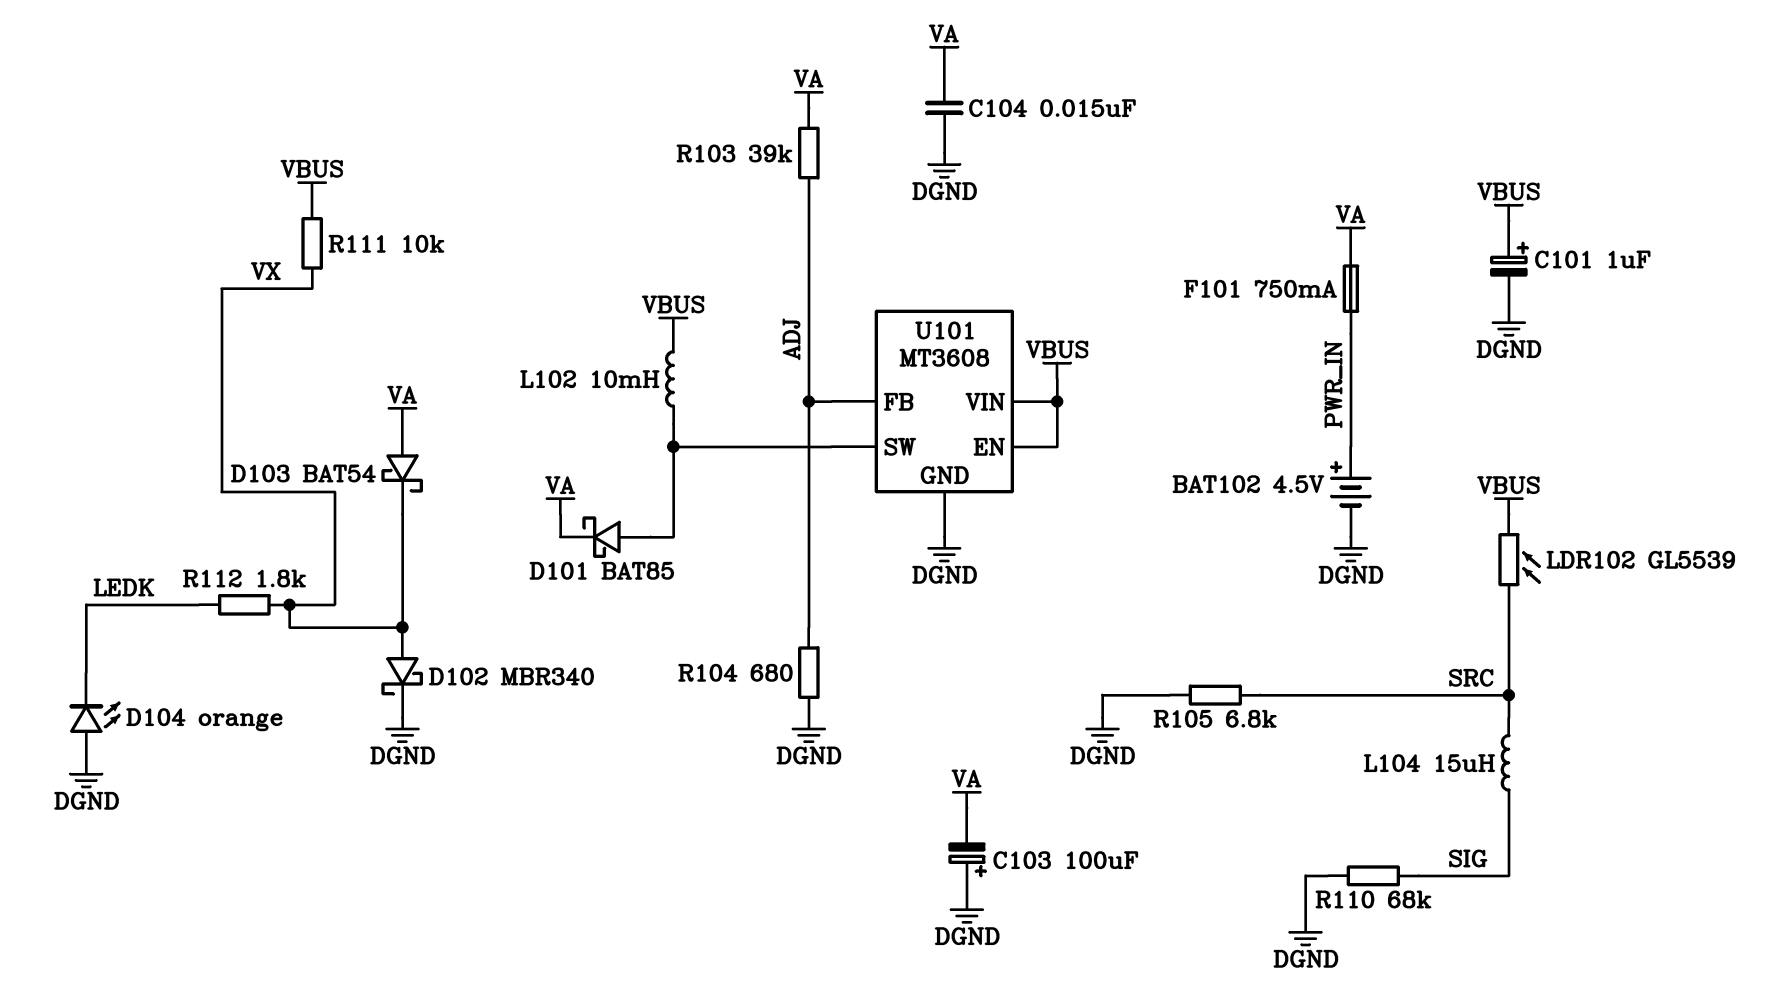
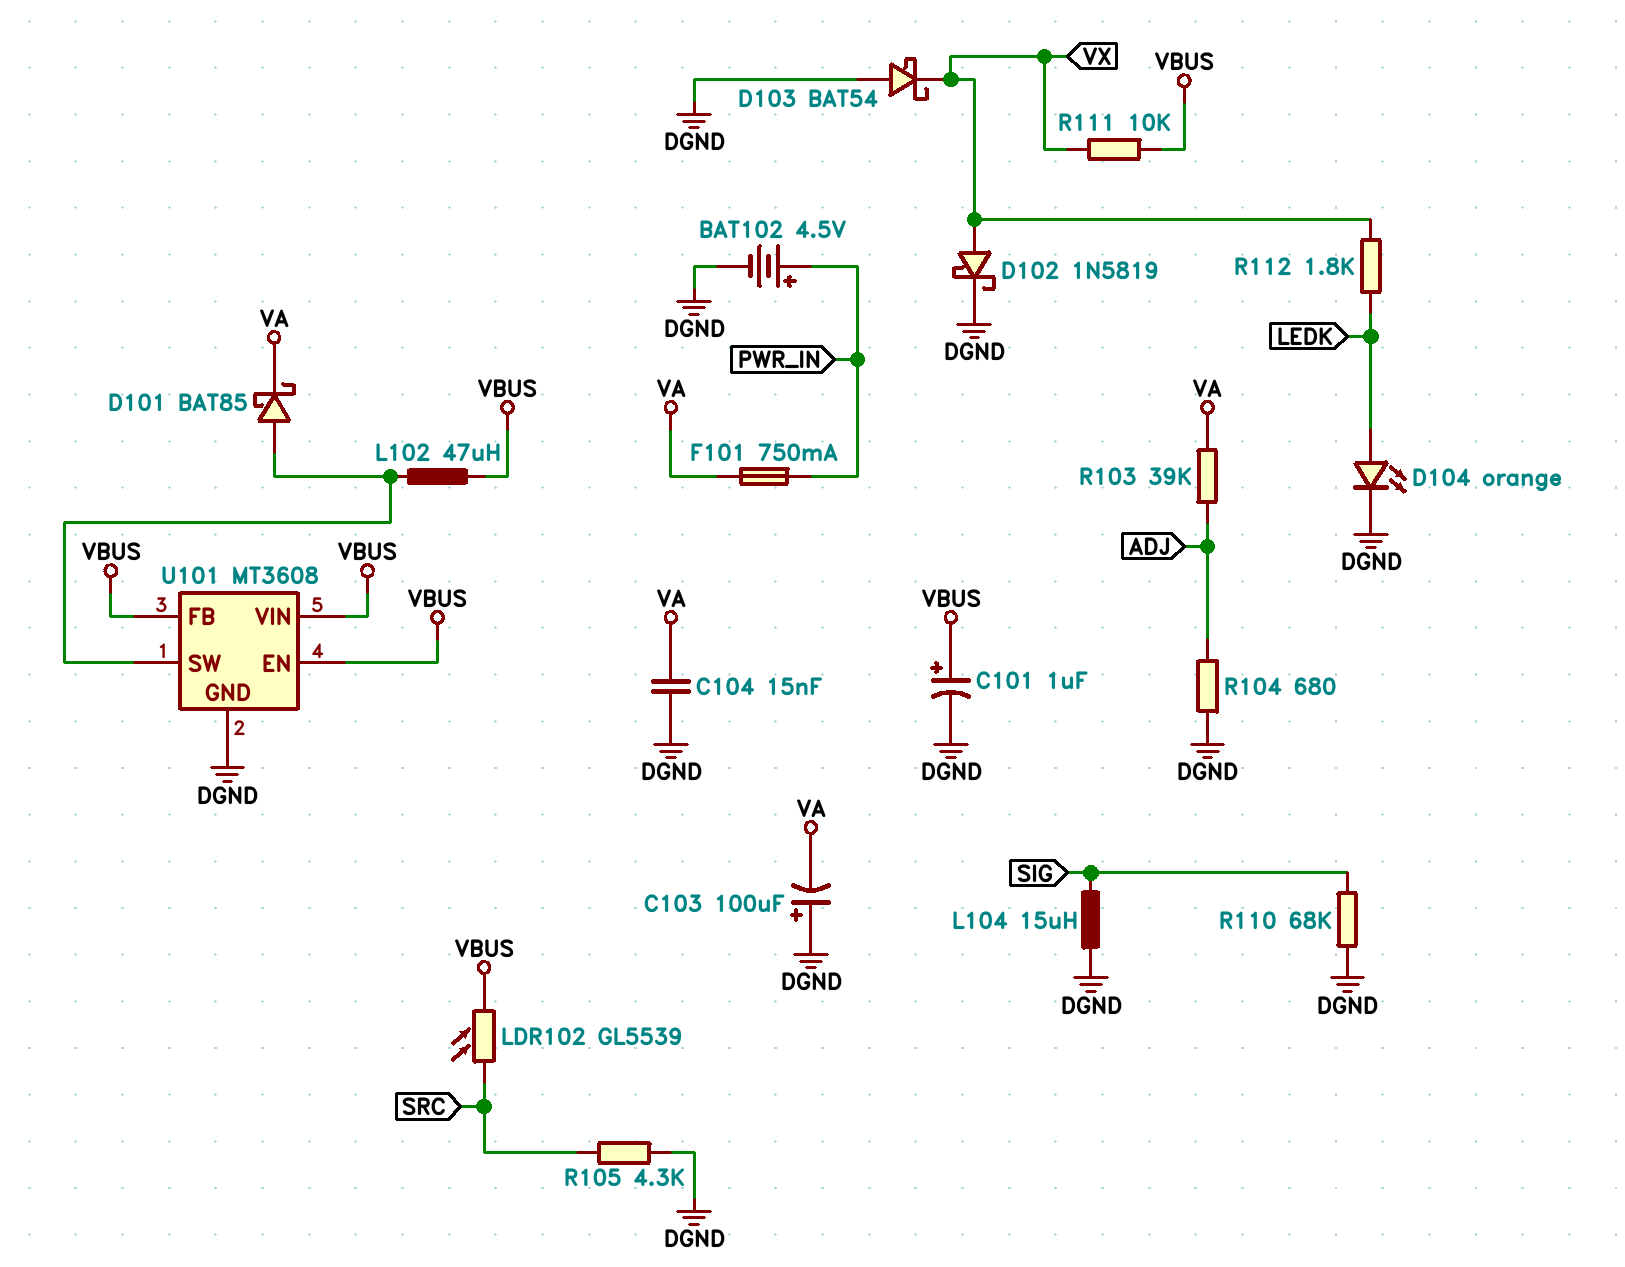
D102: schottky MBR340 (A VX, K DGND) -> schottky 1N5819 (A VX, K DGND)
D103: schottky BAT54 (A VA, K VX) -> schottky BAT54 (A DGND, K VX)
D104: LED orange (A DGND, K LEDK) -> LED orange (A LEDK, K DGND)
L102: 10mH (U101/SW, VBUS) -> 47uH (U101/SW, VBUS)
L104: 15uH (SIG, SRC) -> 15uH (DGND, SIG)
R105: 6.8k (DGND, SRC) -> 4.3k (DGND, SRC)
U101 pin FB: ADJ -> VBUS

